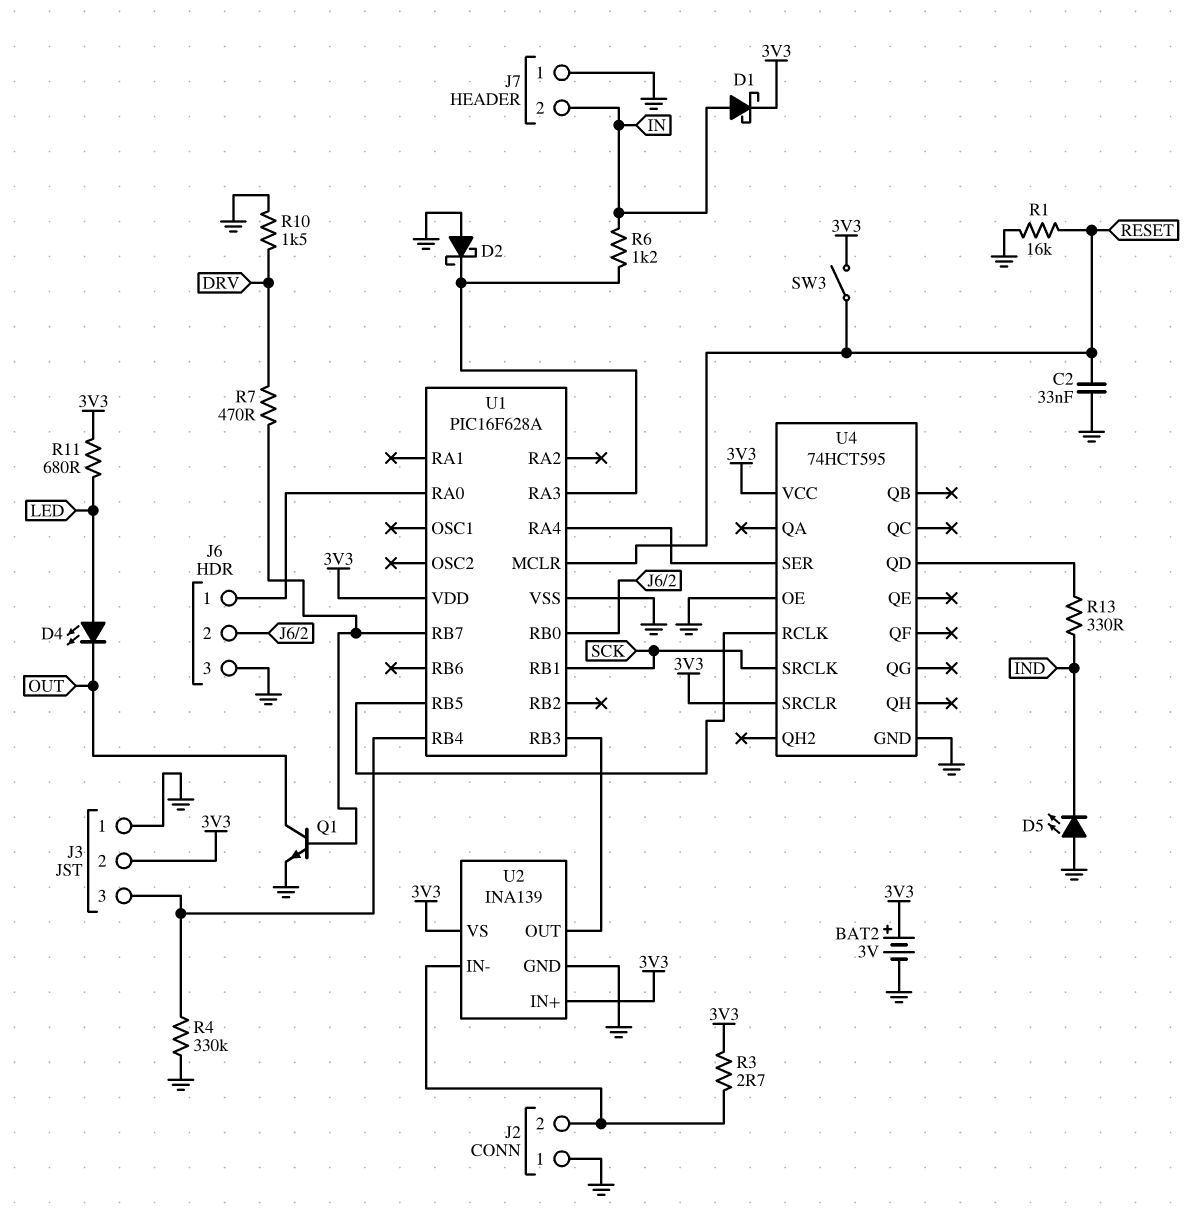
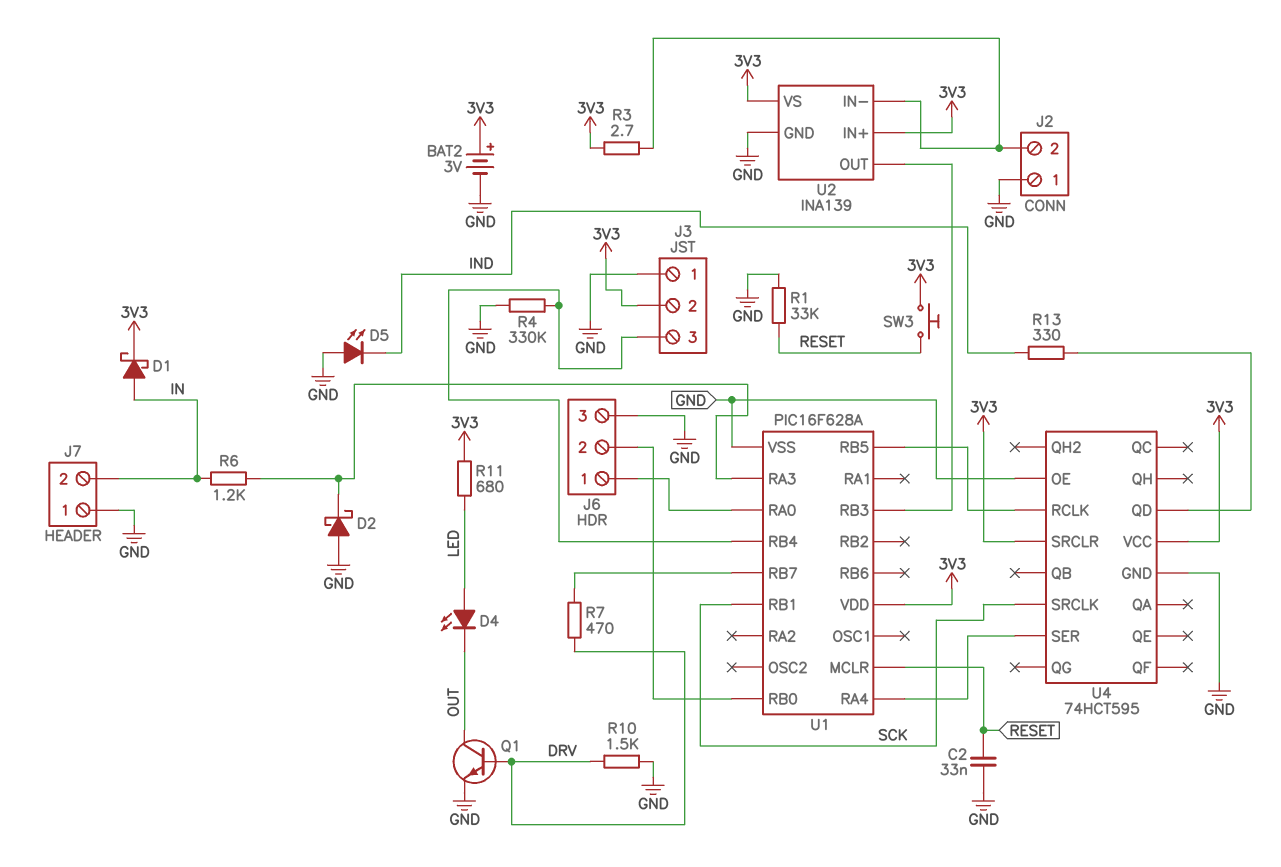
Q1: NPN (B U1/RB7, C OUT, E GND) -> NPN (B DRV, C OUT, E GND)
R1: 16k (GND, RESET) -> 33k (GND, RESET)
SW3: switch (3V3, RESET) -> button (3V3, RESET)

